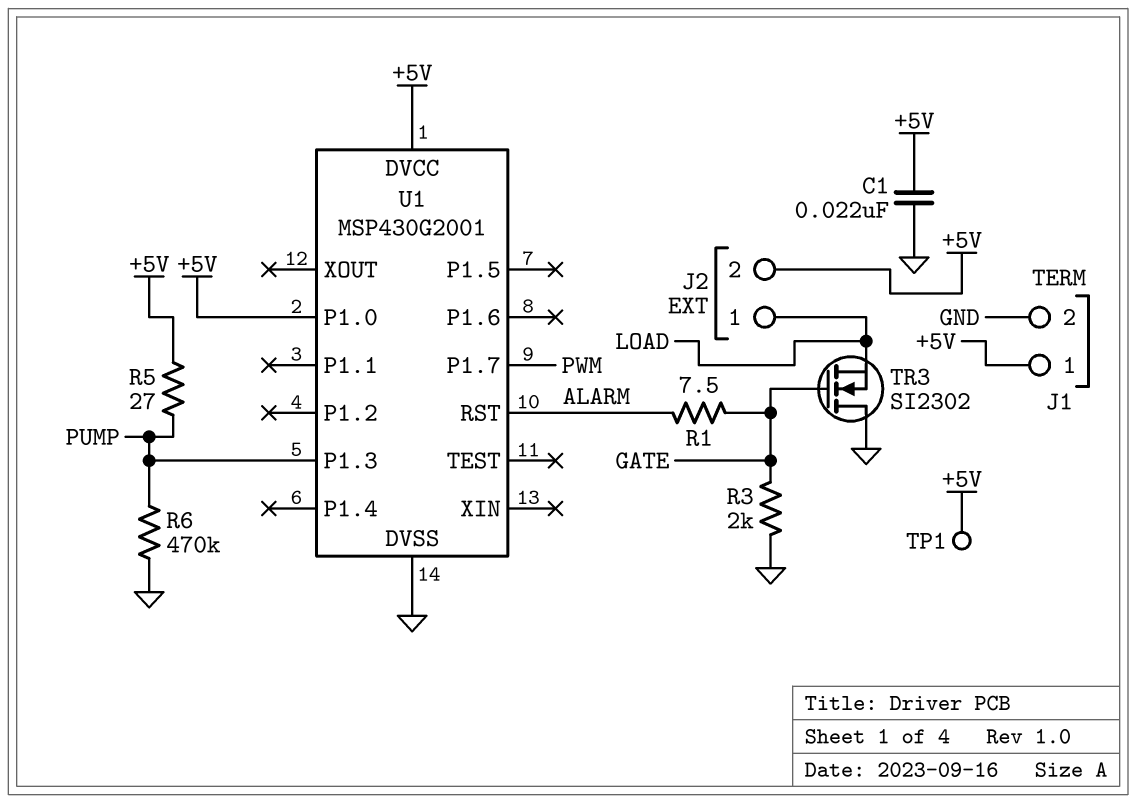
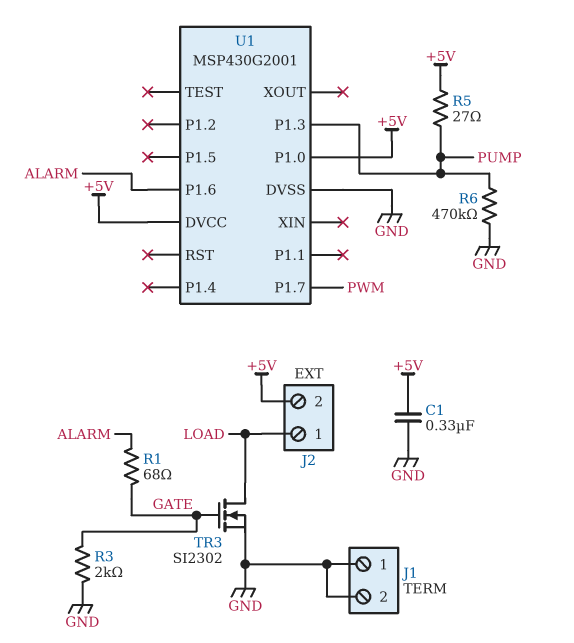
C1: 22nF (+5V, GND) -> 330nF (+5V, GND)
J1 pin 1: +5V -> GND
R1: 7.5 (ALARM, GATE) -> 68 (ALARM, GATE)
TP1: test point (+5V) -> none
TR3: NMOS SI2302 (G GATE, D GND, S LOAD) -> NMOS SI2302 (G GATE, D LOAD, S GND)
U1 pin P1.6: none -> ALARM
U1 pin RST: ALARM -> none

